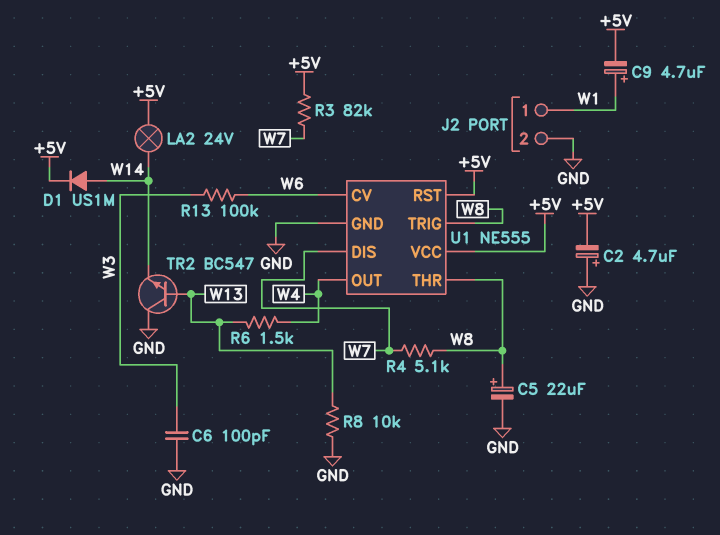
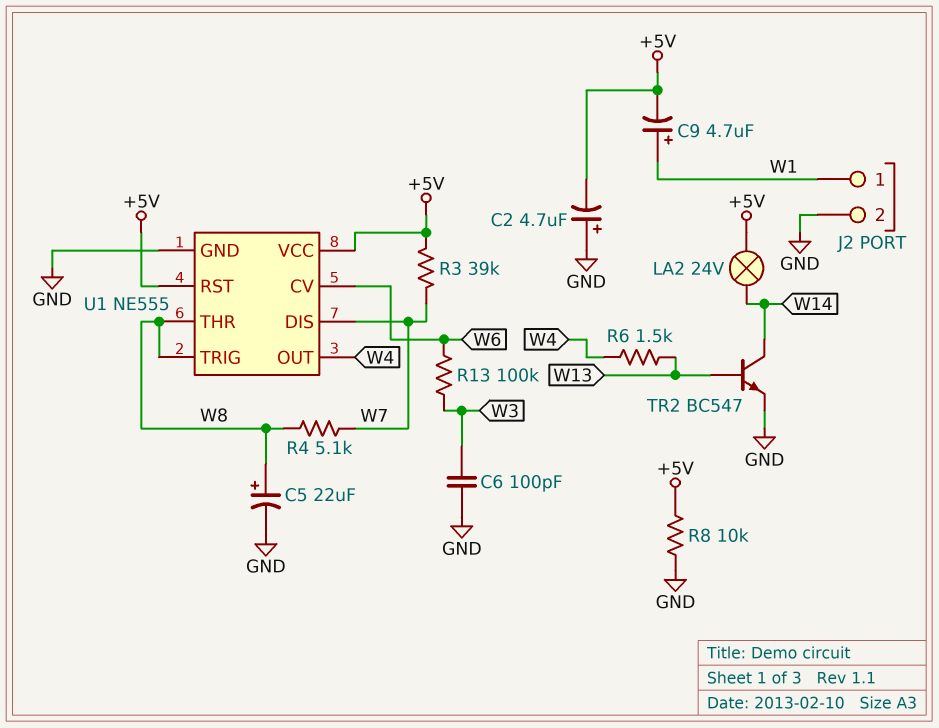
D1: diode US1M (A W14, K +5V) -> none
R3: 82k (+5V, W7) -> 39k (+5V, W7)
R8: 10k (GND, W13) -> 10k (+5V, GND)
TR2: NPN BC547 (B W13, C GND, E W14) -> NPN BC547 (B W13, C W14, E GND)

